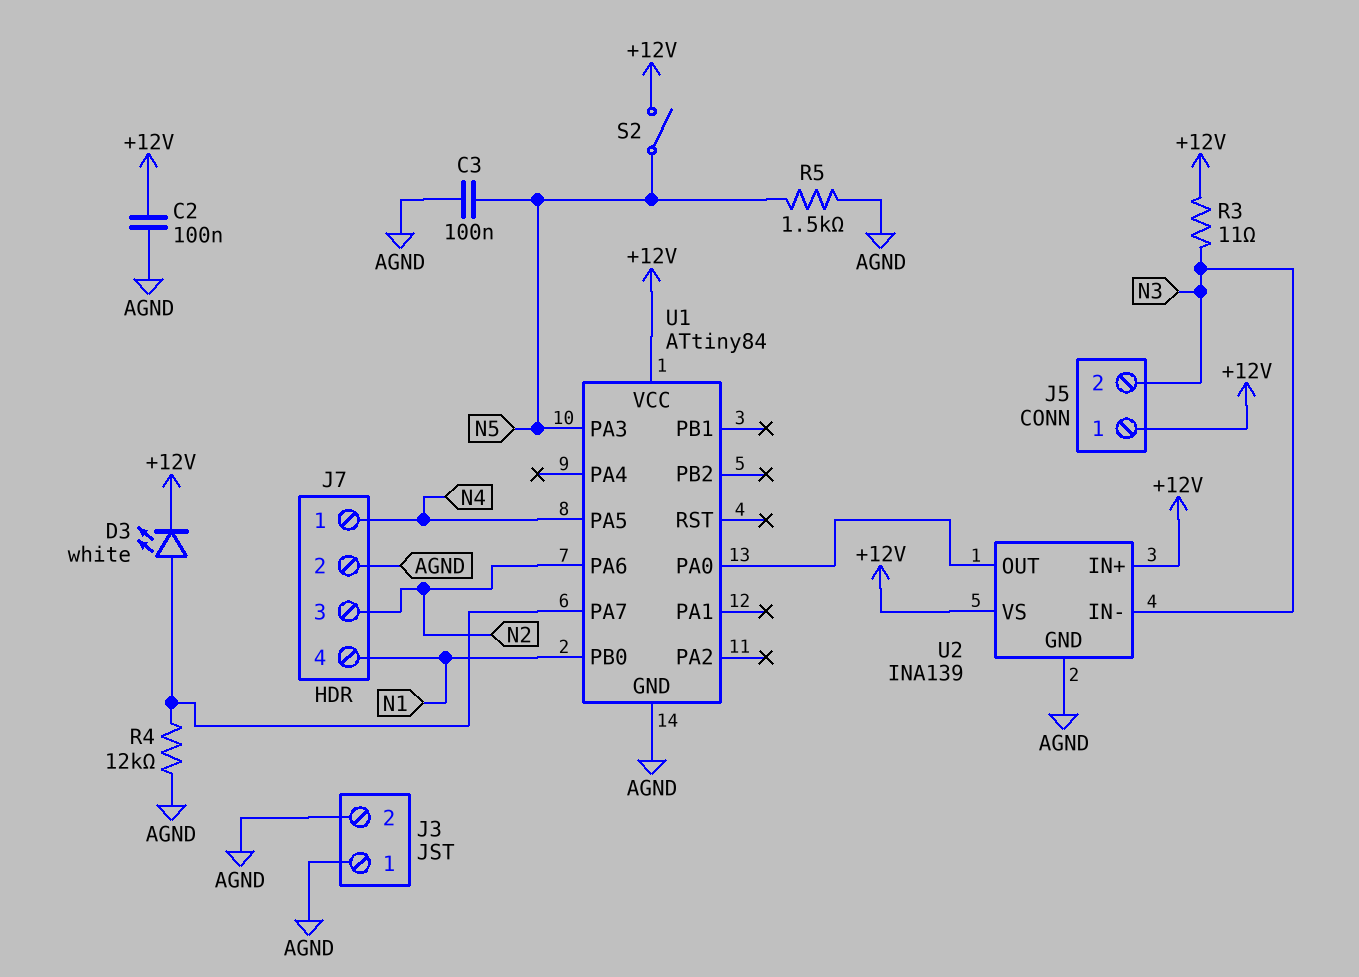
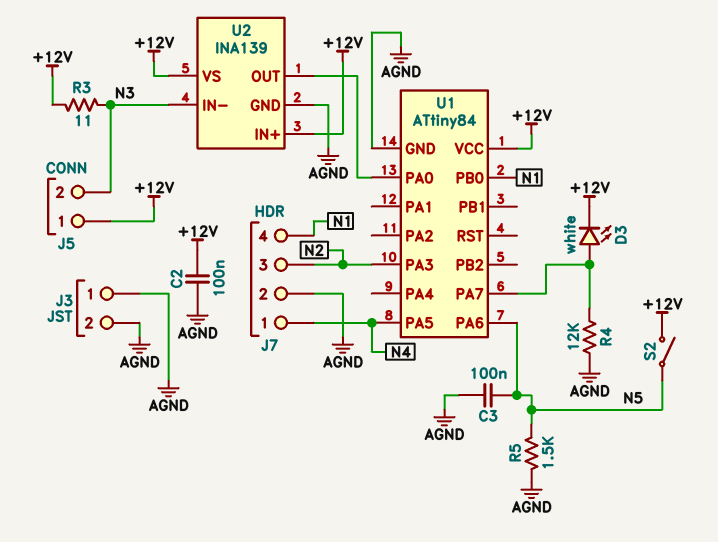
U1 pin PA3: N5 -> N2
U1 pin PA6: N2 -> N5

